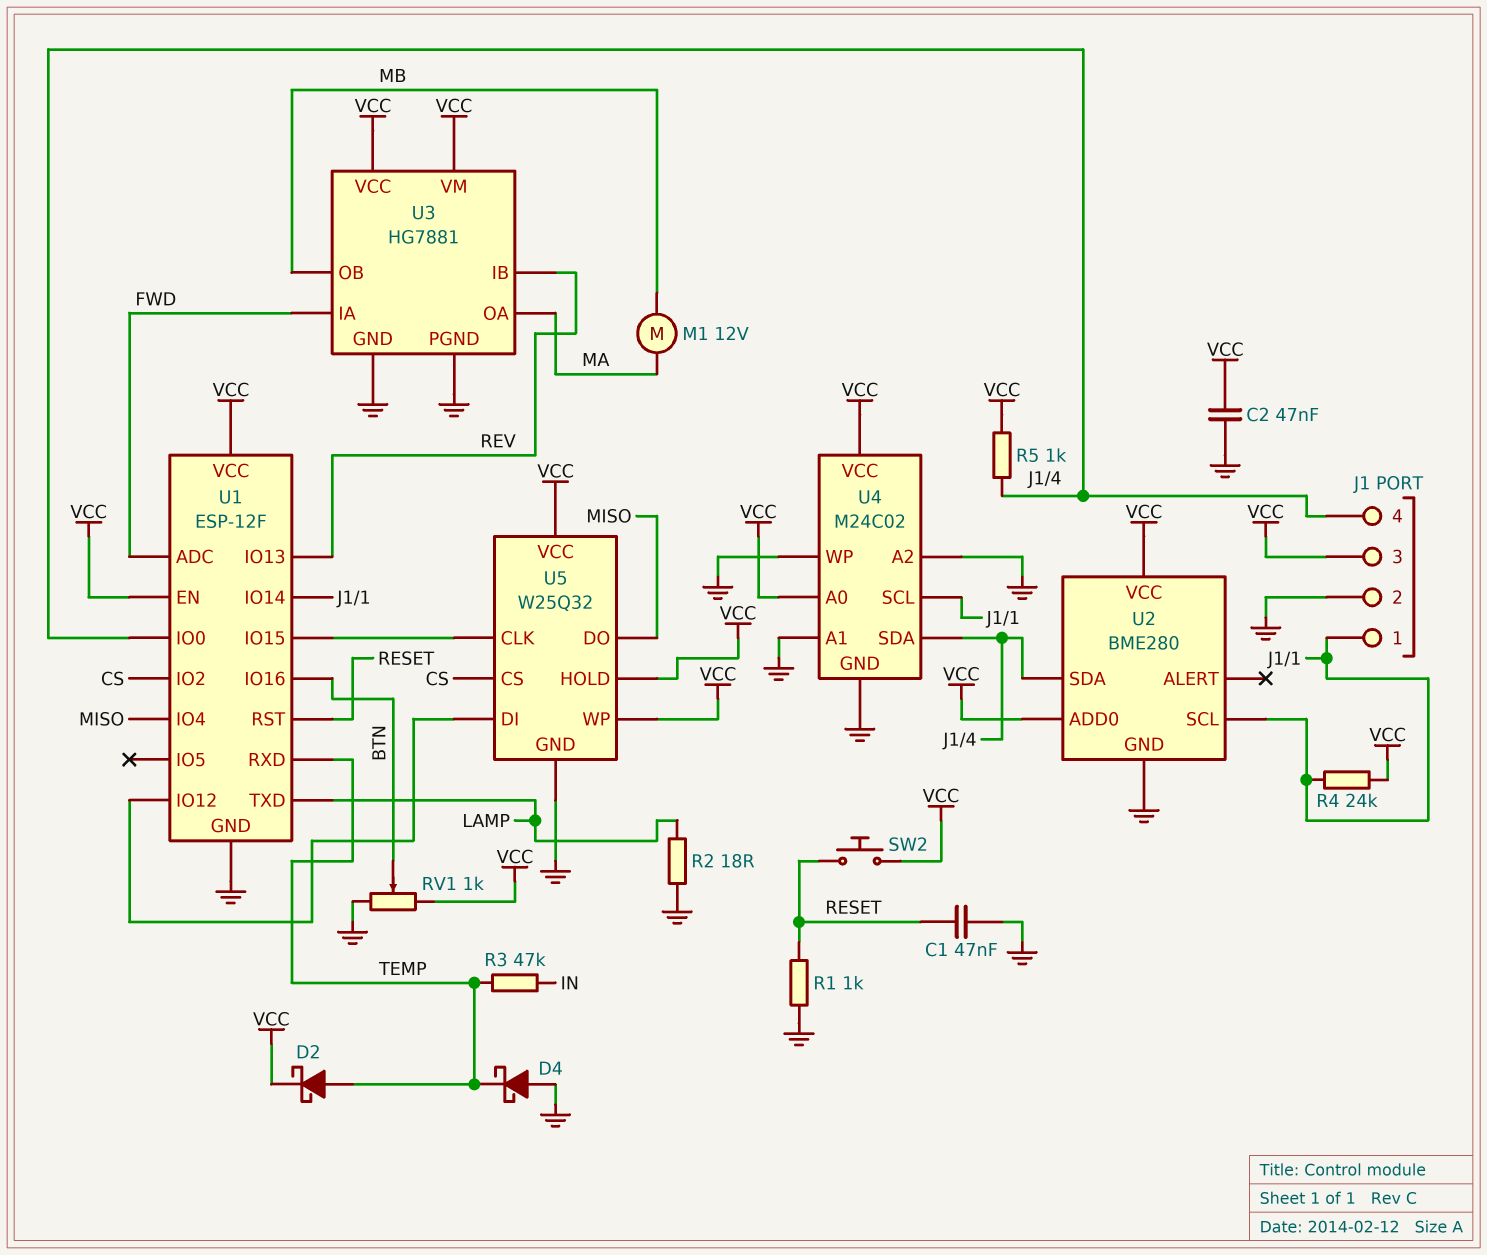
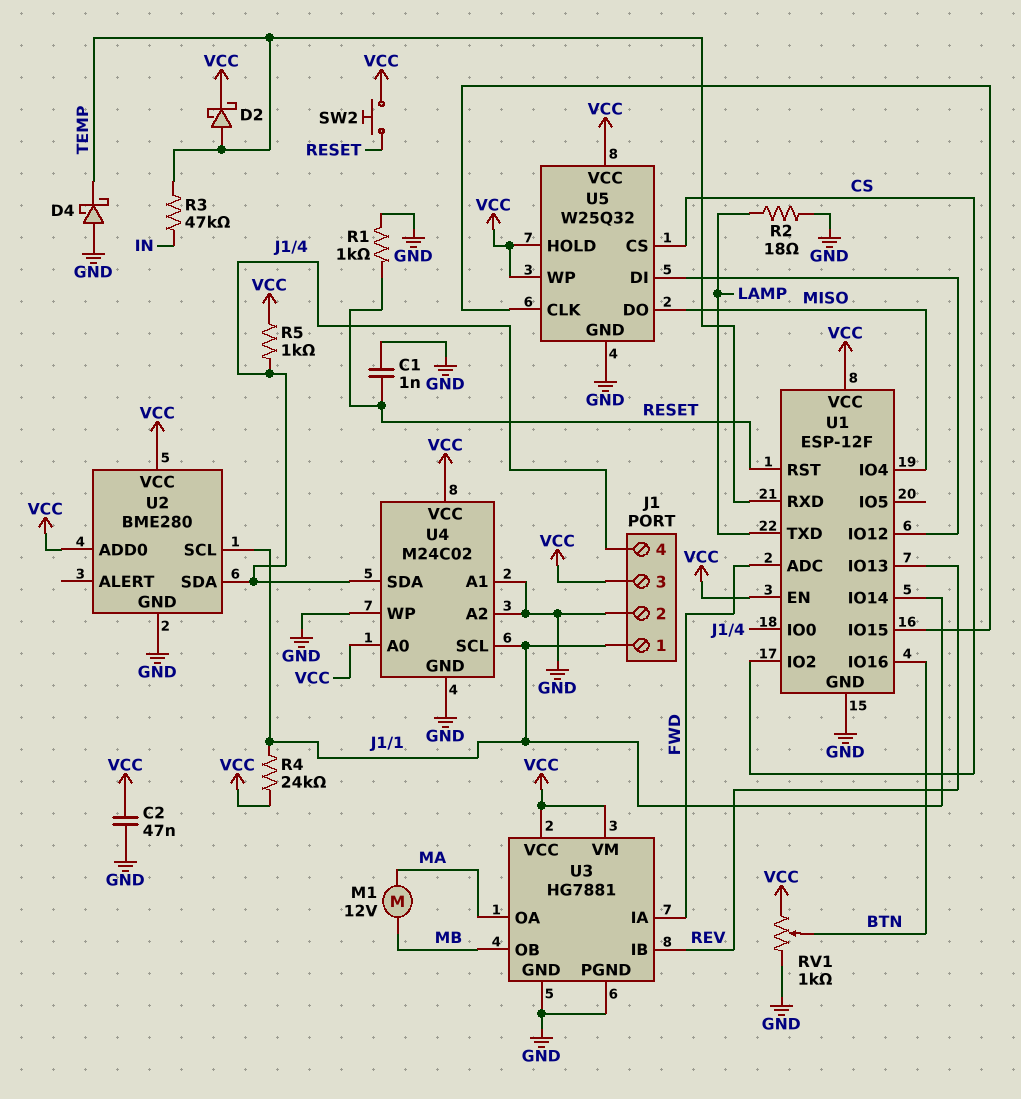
C1: 47nF (GND, RESET) -> 1nF (GND, RESET)

